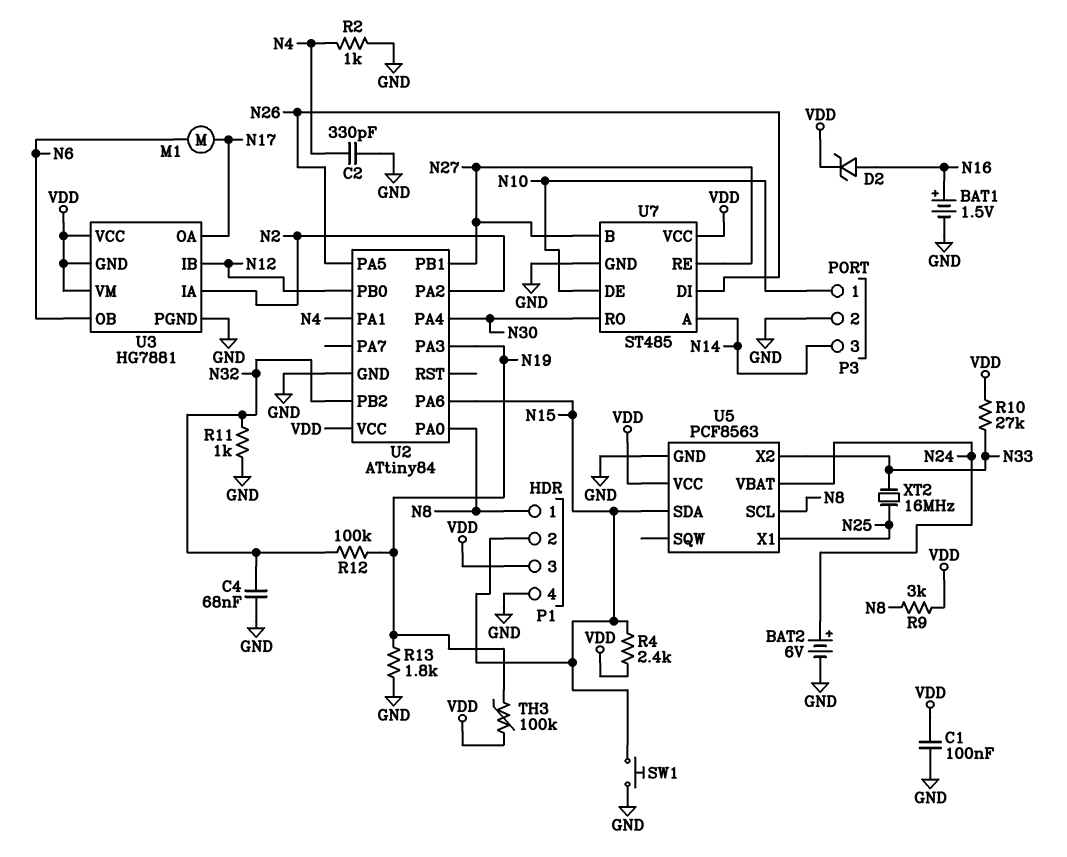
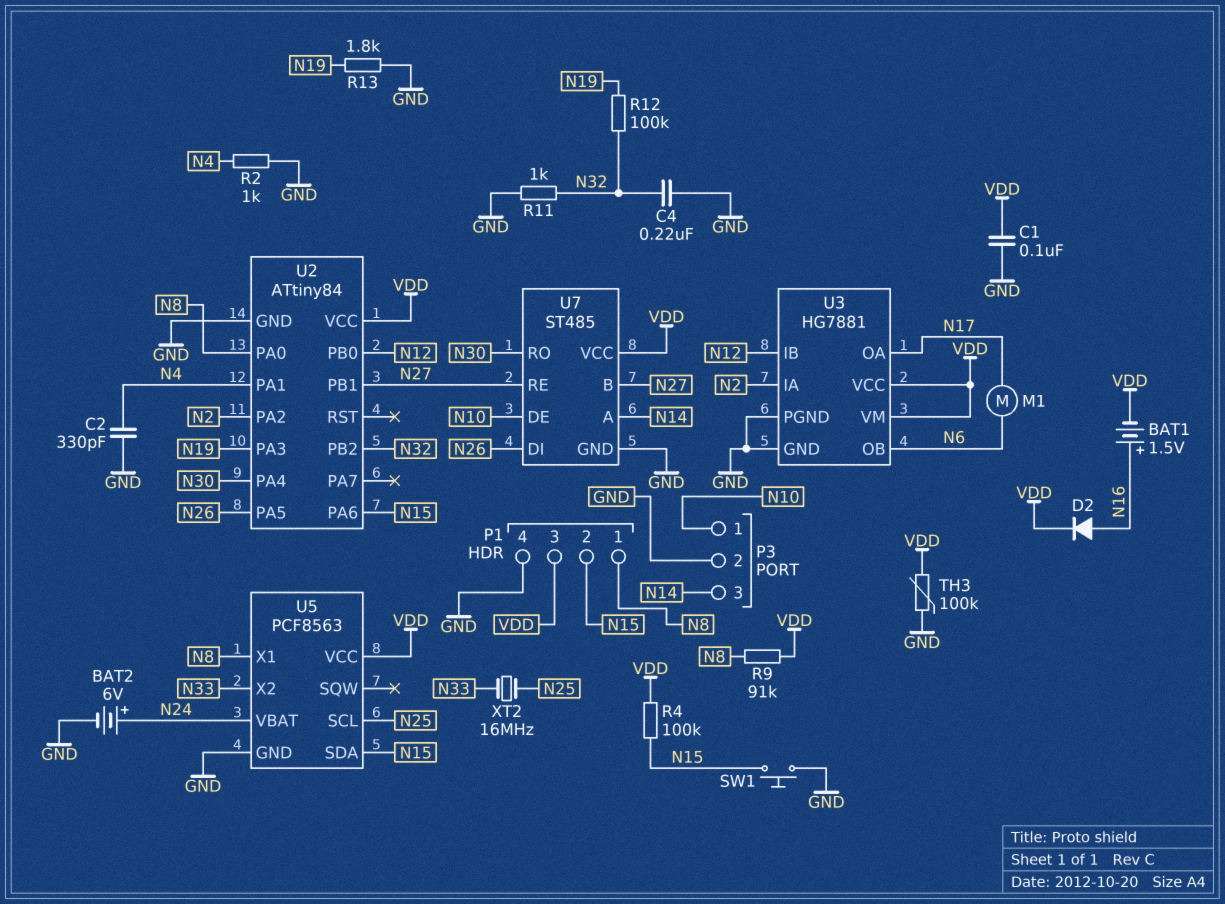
BAT1: 1.5V (plus N16, minus GND) -> 1.5V (plus N16, minus VDD)
C4: 68nF (GND, N32) -> 220nF (GND, N32)
D2: zener (A N16, K VDD) -> diode (A N16, K VDD)
R4: 2.4k (N15, VDD) -> 100k (N15, VDD)
R9: 3k (N8, VDD) -> 91k (N8, VDD)
R10: 27k (N33, VDD) -> none
TH3: 100k (N19, VDD) -> 100k (GND, VDD)
U3 pin GND: VDD -> GND
U5 pin SCL: N8 -> N25
U5 pin X1: N25 -> N8

